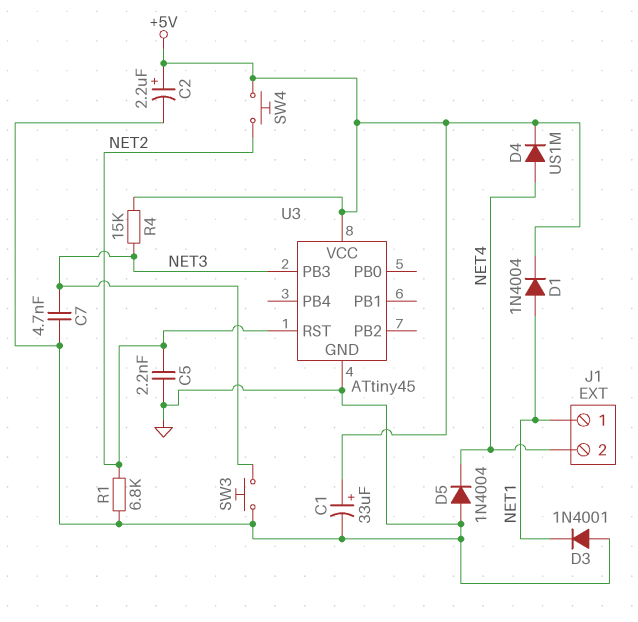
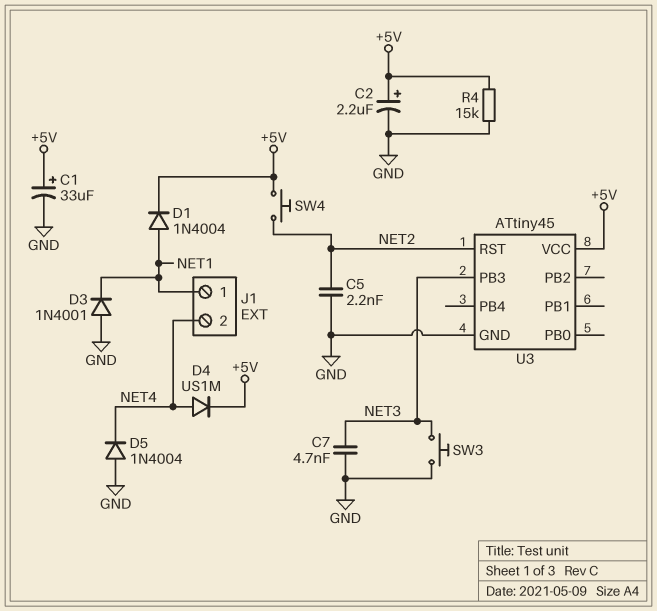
R1: 6.8k (GND, NET2) -> none
R4: 15k (+5V, NET3) -> 15k (+5V, GND)

